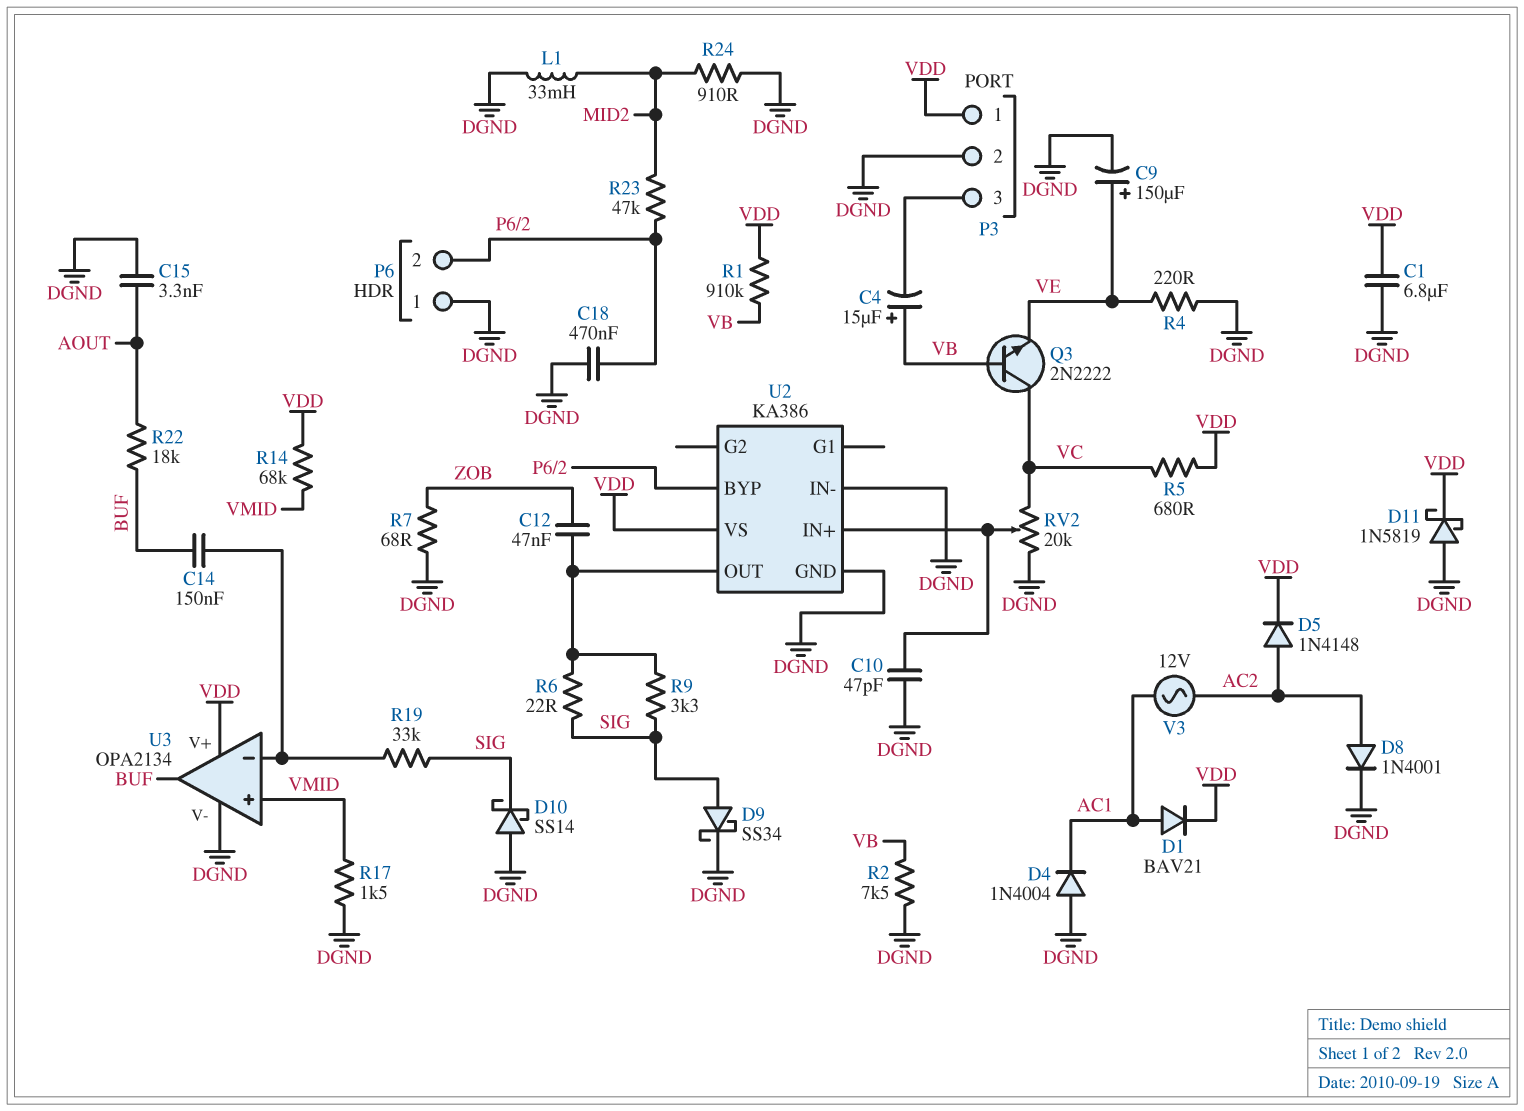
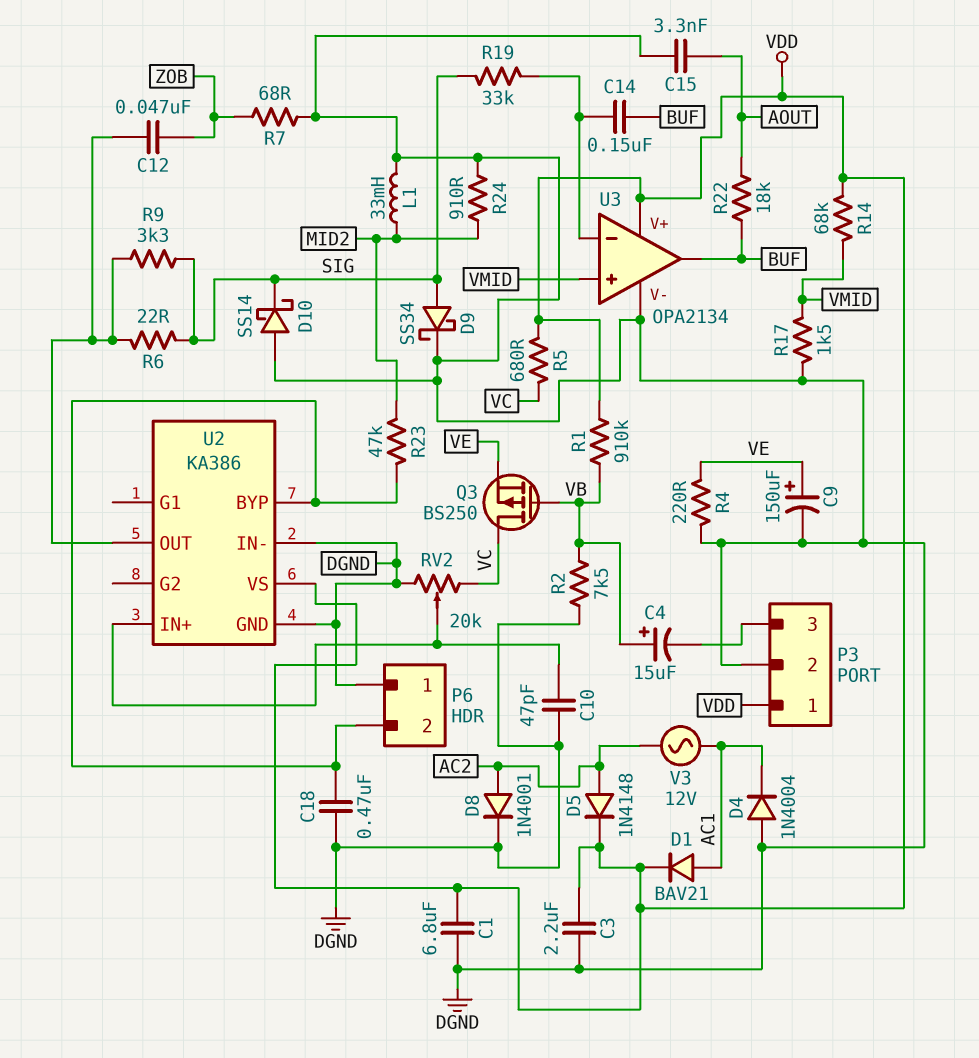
C3: none -> 2.2uF (DGND, VDD)
D11: schottky 1N5819 (A DGND, K VDD) -> none
Q3: NPN 2N2222 (B VB, C VC, E VE) -> PMOS BS250 (G VB, D VC, S VE)

